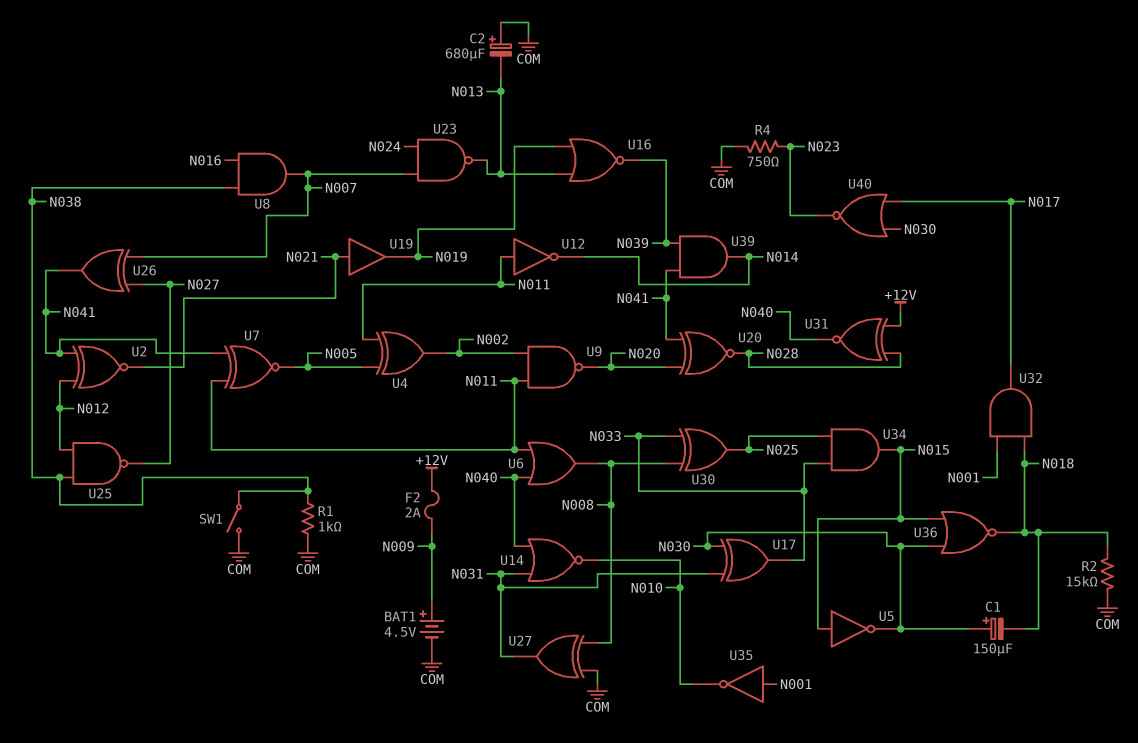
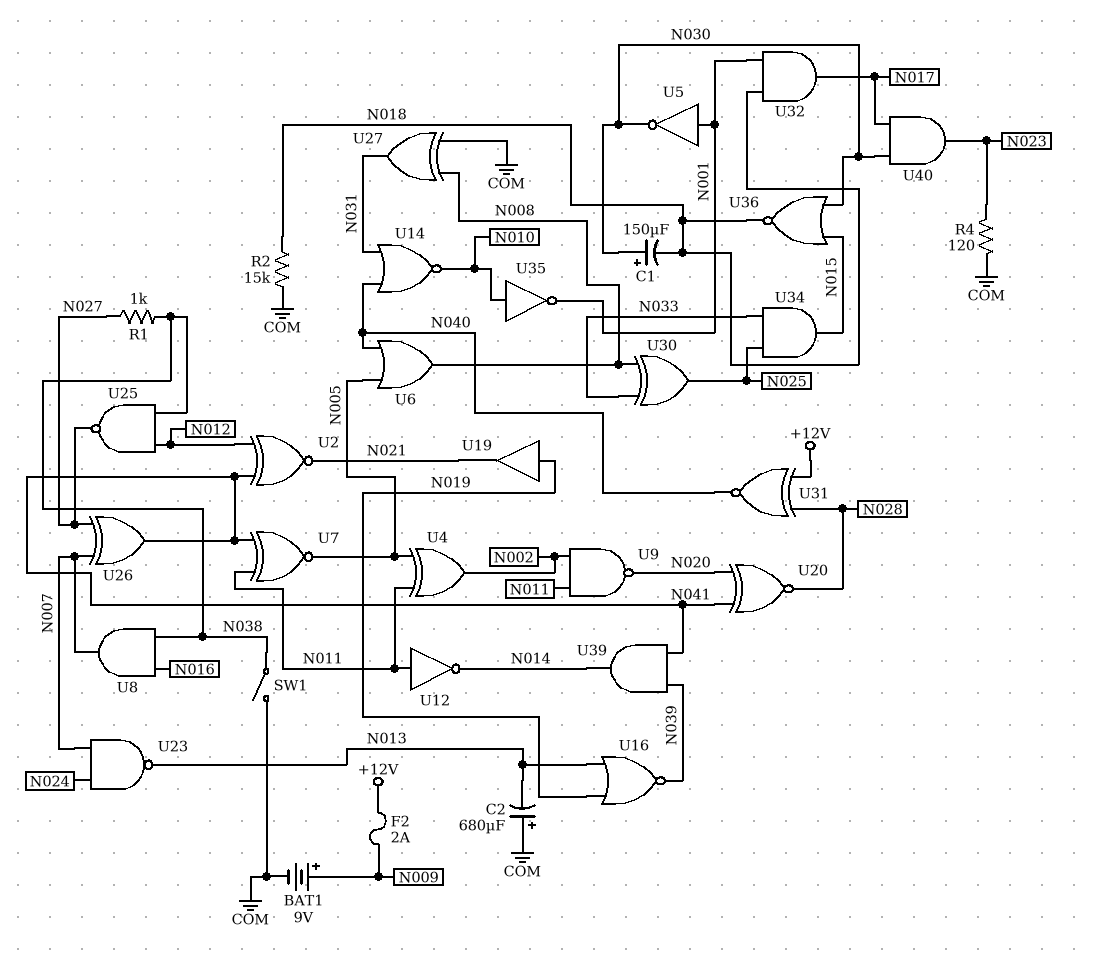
BAT1: 4.5V (plus N009, minus COM) -> 9V (plus N009, minus COM)
R1: 1k (COM, N038) -> 1k (N027, N038)
R4: 750 (COM, N023) -> 120 (COM, N023)
U5: NOT (in N015, out N030) -> NOT (in N001, out N030)
U6: OR (in N011, in N040, out N008) -> OR (in N005, in N040, out N008)
U17: XOR (in N030, in N031, out N033) -> none
U19: buffer (in N021, out N019) -> buffer (in N019, out N021)
U35: NOT (in N001, out N010) -> NOT (in N010, out N001)
U40: NOR (in N017, in N030, out N023) -> AND (in N017, in N030, out N023)

